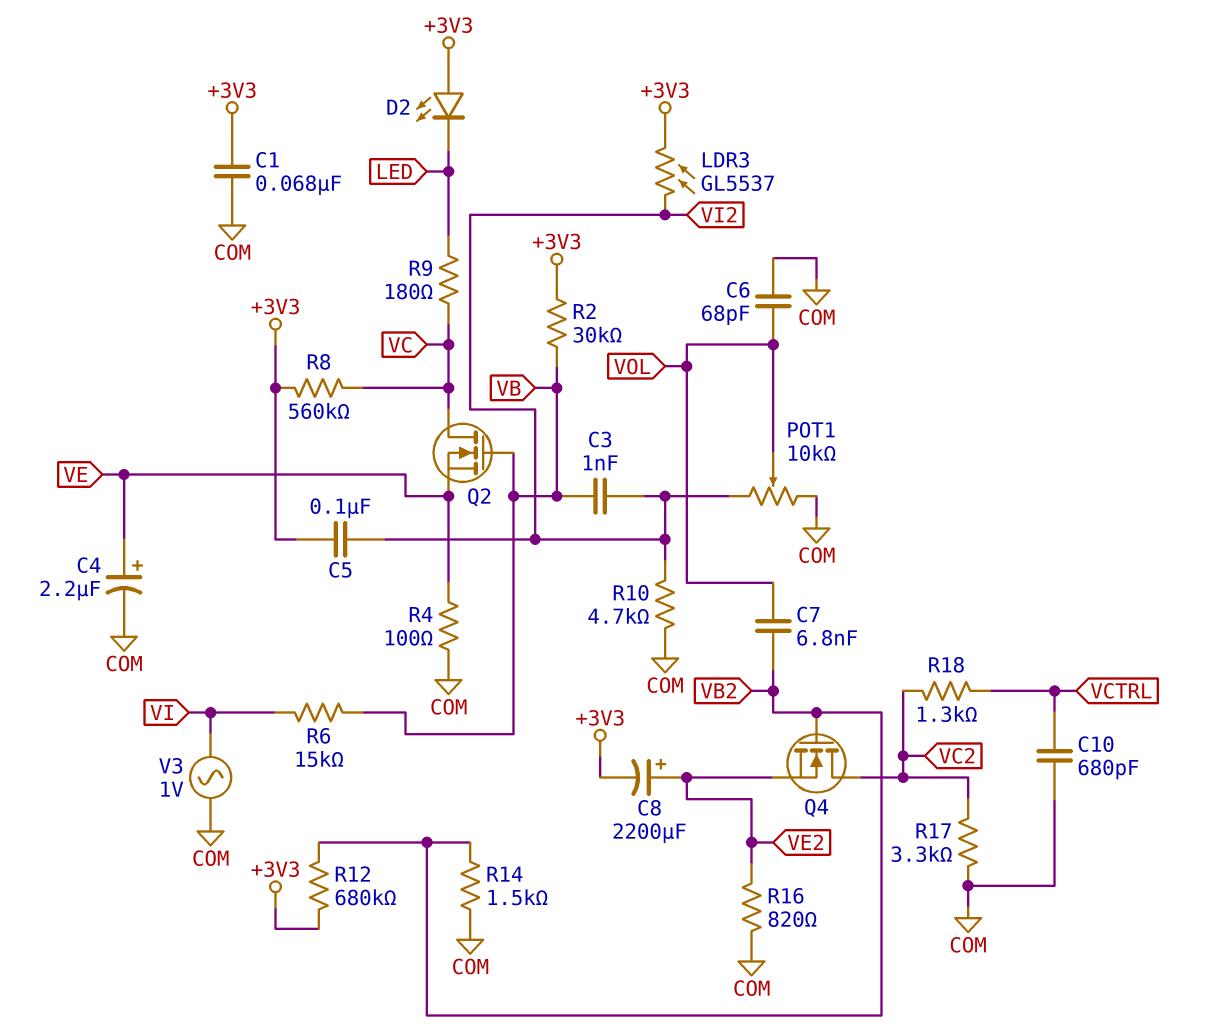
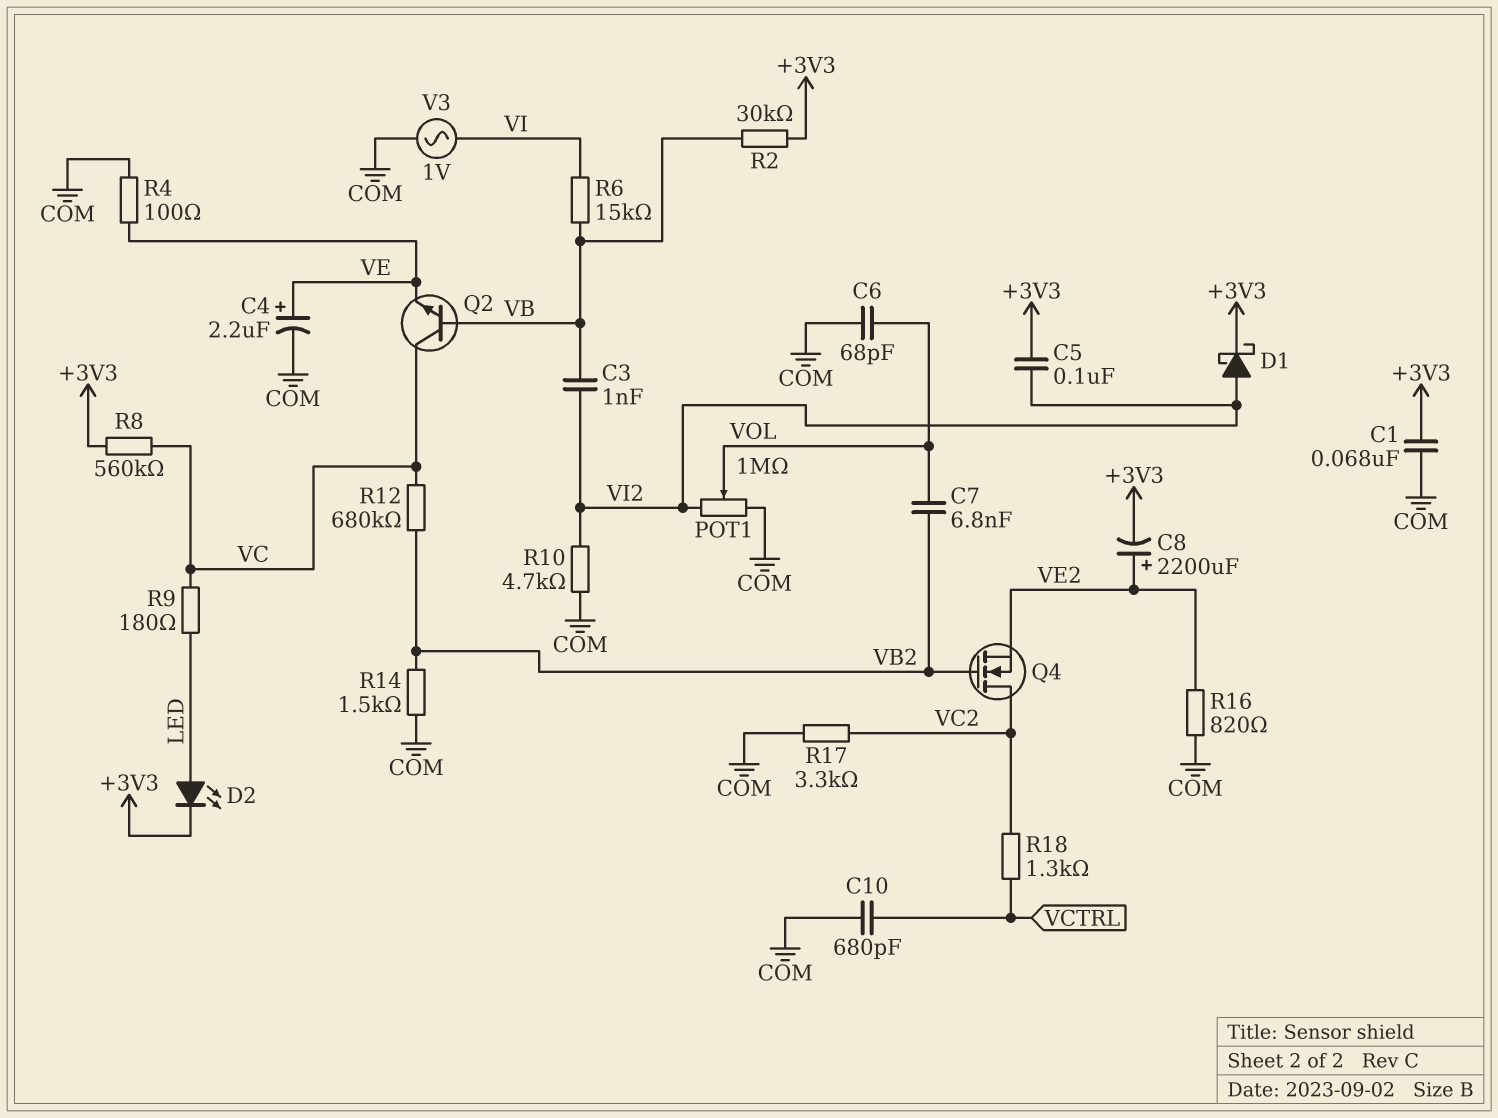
D1: none -> schottky (A VI2, K +3V3)
D2: LED (A +3V3, K LED) -> LED (A LED, K +3V3)
LDR3: GL5537 (+3V3, VI2) -> none
POT1: 10k (COM, VI2, wiper VOL) -> 1M (COM, VI2, wiper VOL)
Q2: NMOS (G VB, D VC, S VE) -> NPN (B VB, C VC, E VE)
R12: 680k (+3V3, VB2) -> 680k (VB2, VC)

